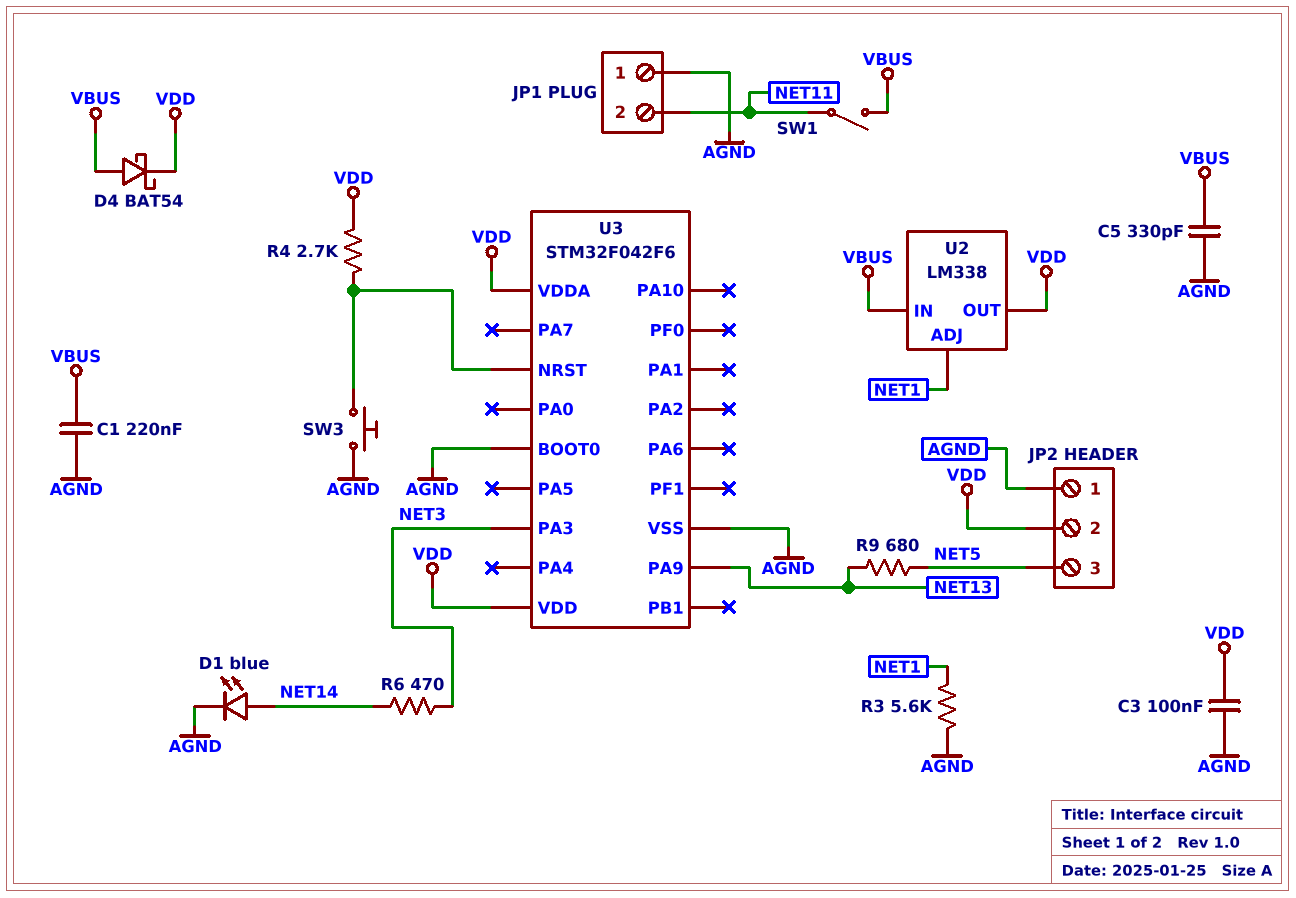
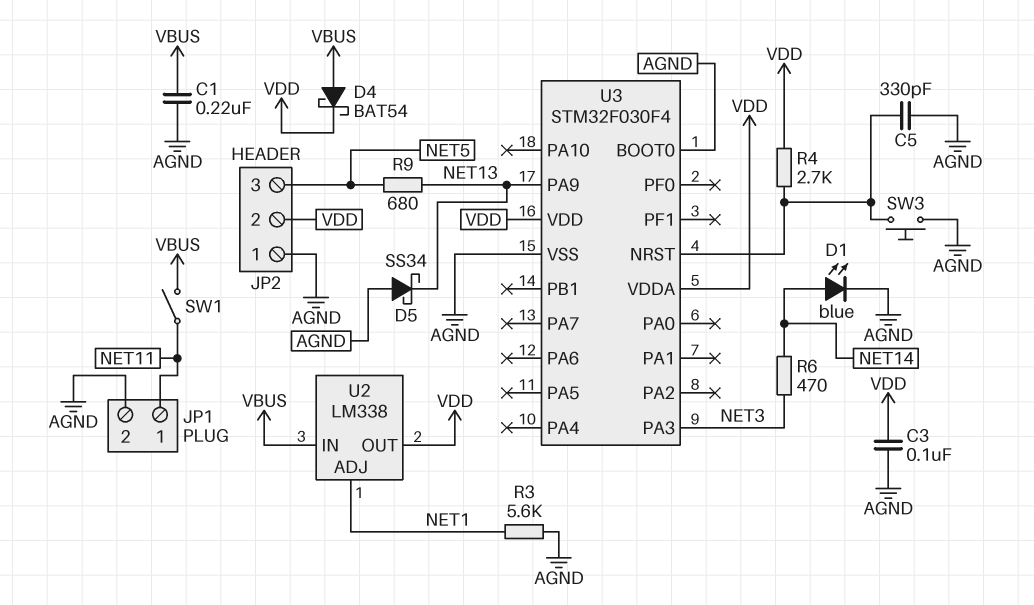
C5: 330pF (AGND, VBUS) -> 330pF (AGND, U3/NRST)
D5: none -> schottky SS34 (A AGND, K NET13)
JP1 pin 1: AGND -> NET11
JP1 pin 2: NET11 -> AGND
U3: STM32F042F6 -> STM32F030F4

